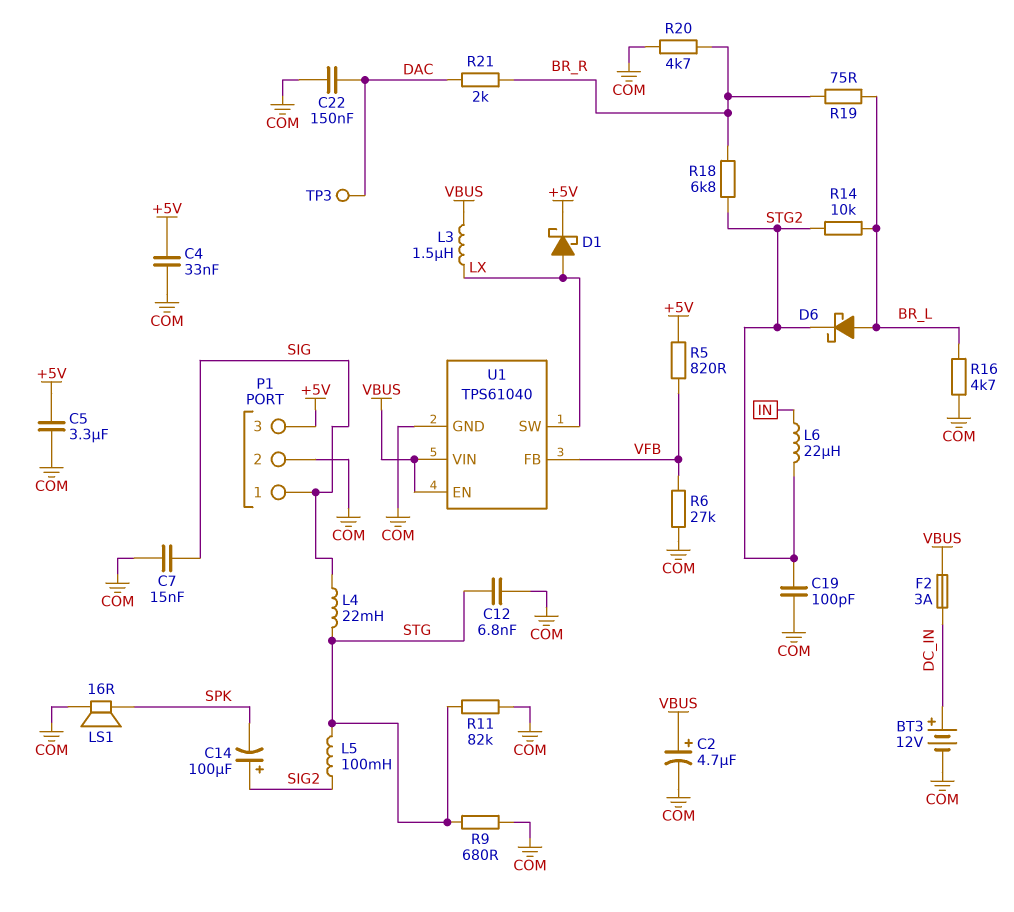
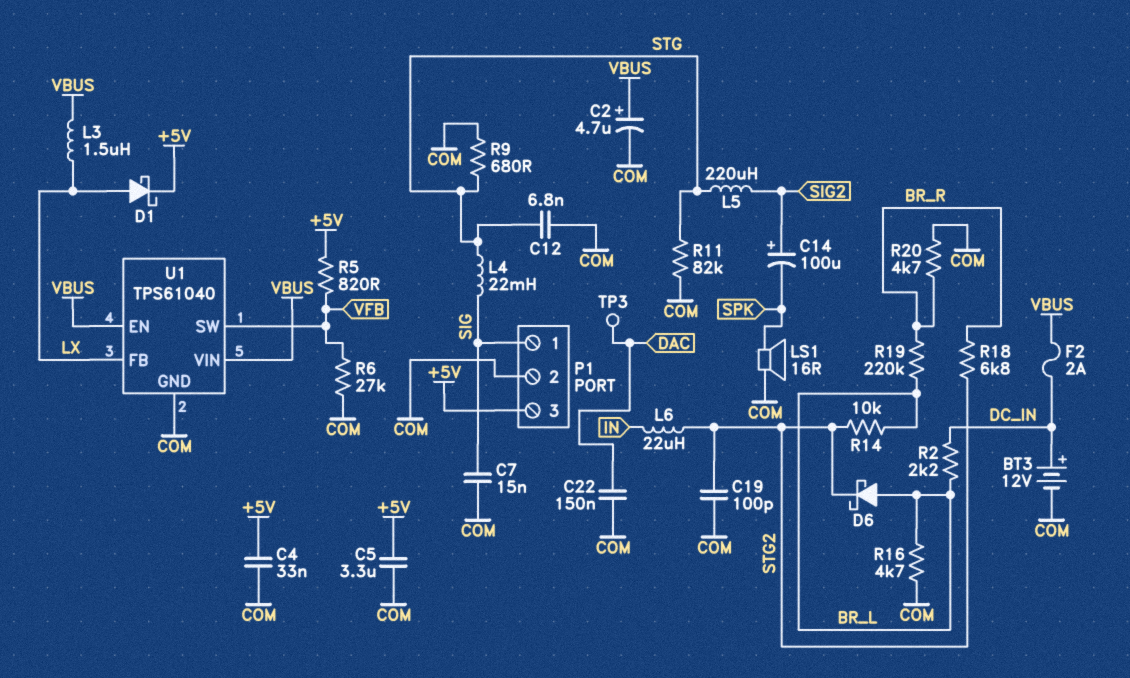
F2: 3A (DC_IN, VBUS) -> 2A (DC_IN, VBUS)
L5: 100mH (SIG2, STG) -> 220uH (SIG2, STG)
R2: none -> 2.2k (BR_L, DC_IN)
R19: 75 (BR_L, BR_R) -> 220k (BR_L, BR_R)
R21: 2k (BR_R, DAC) -> none
U1 pin FB: VFB -> LX
U1 pin SW: LX -> VFB

